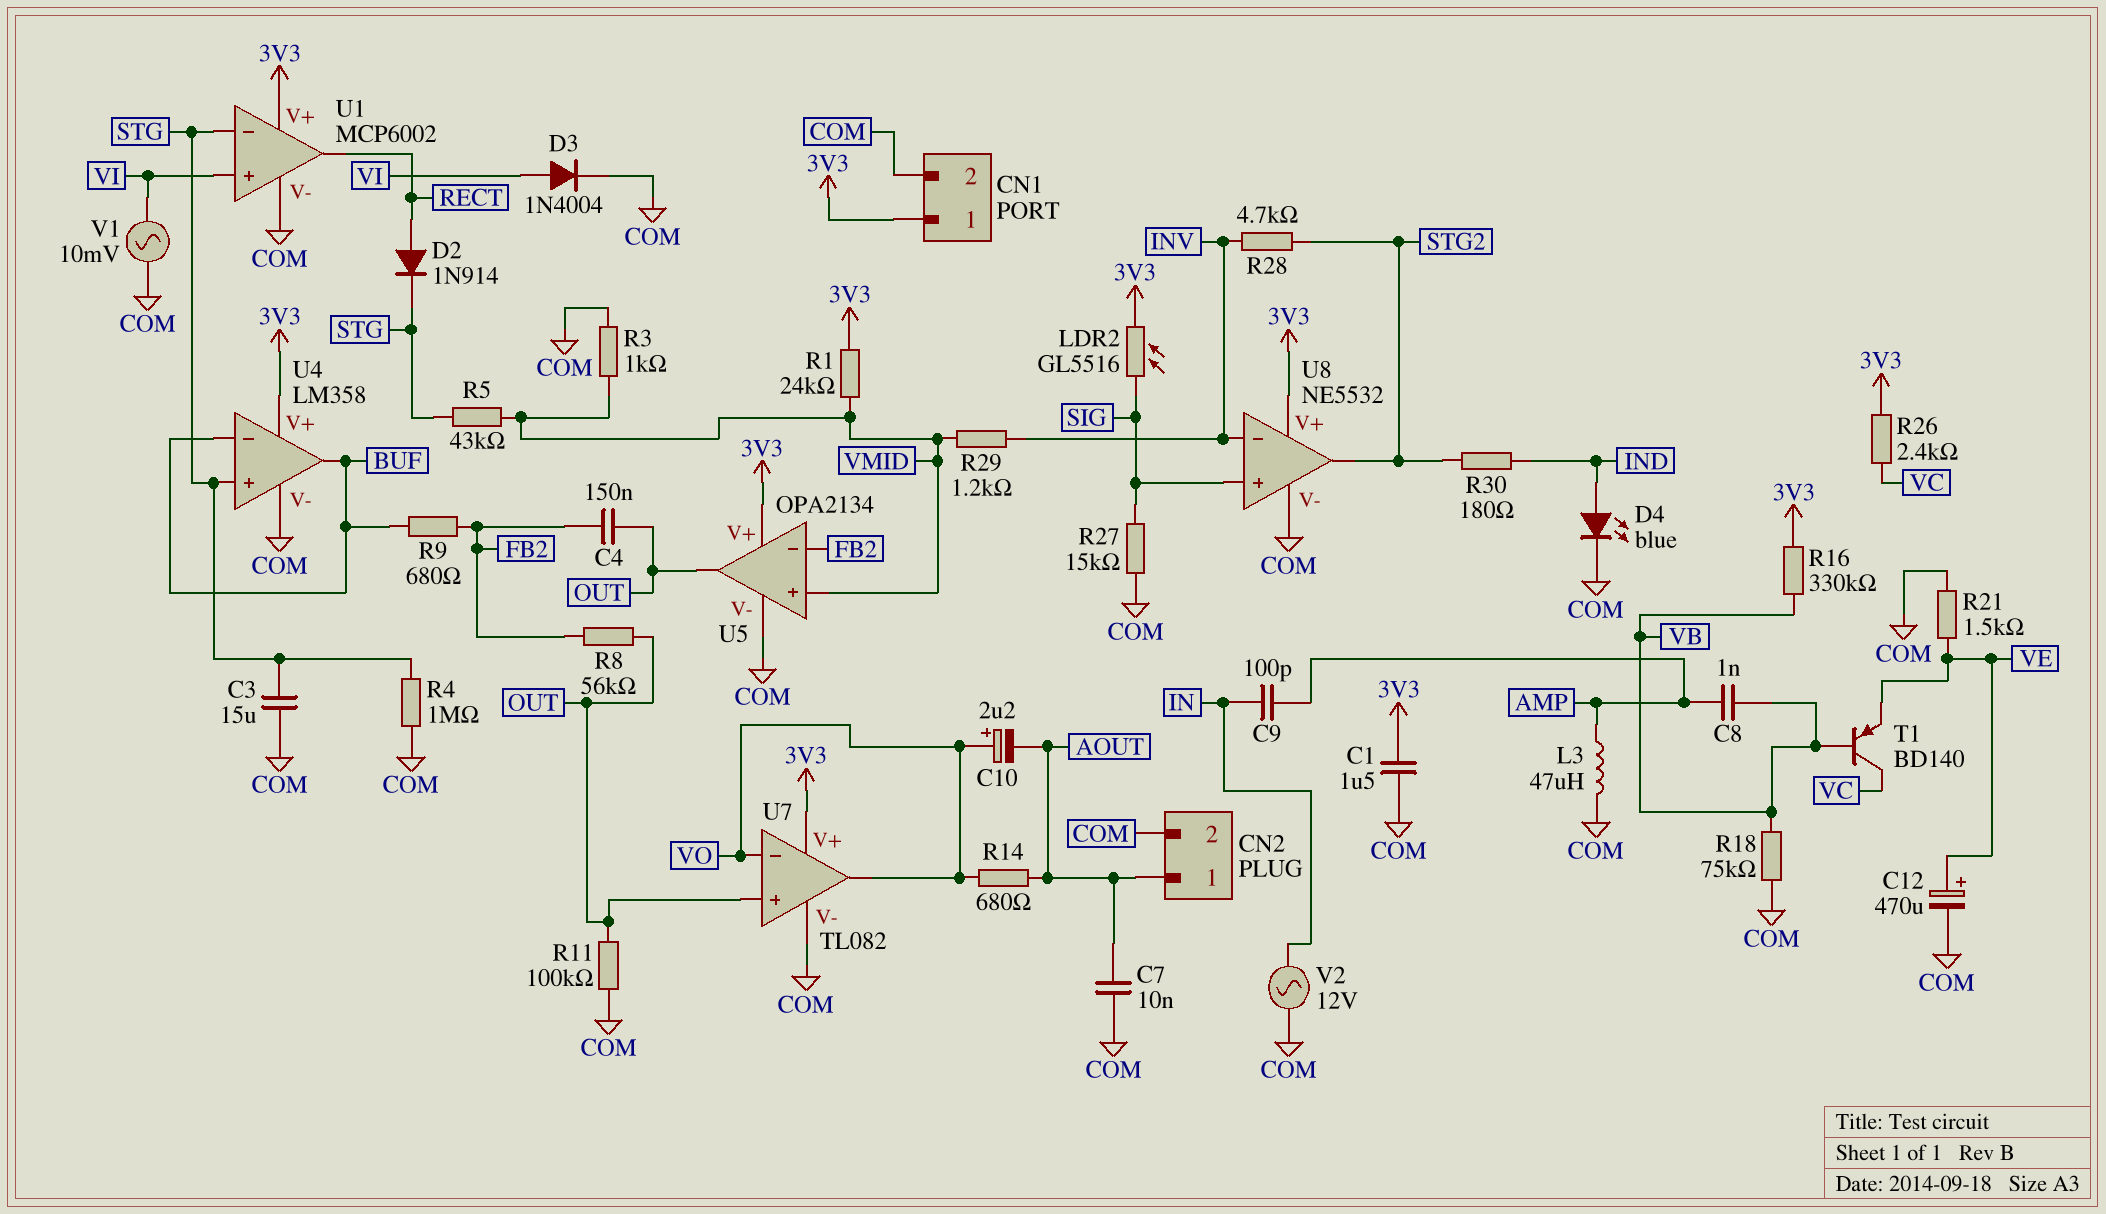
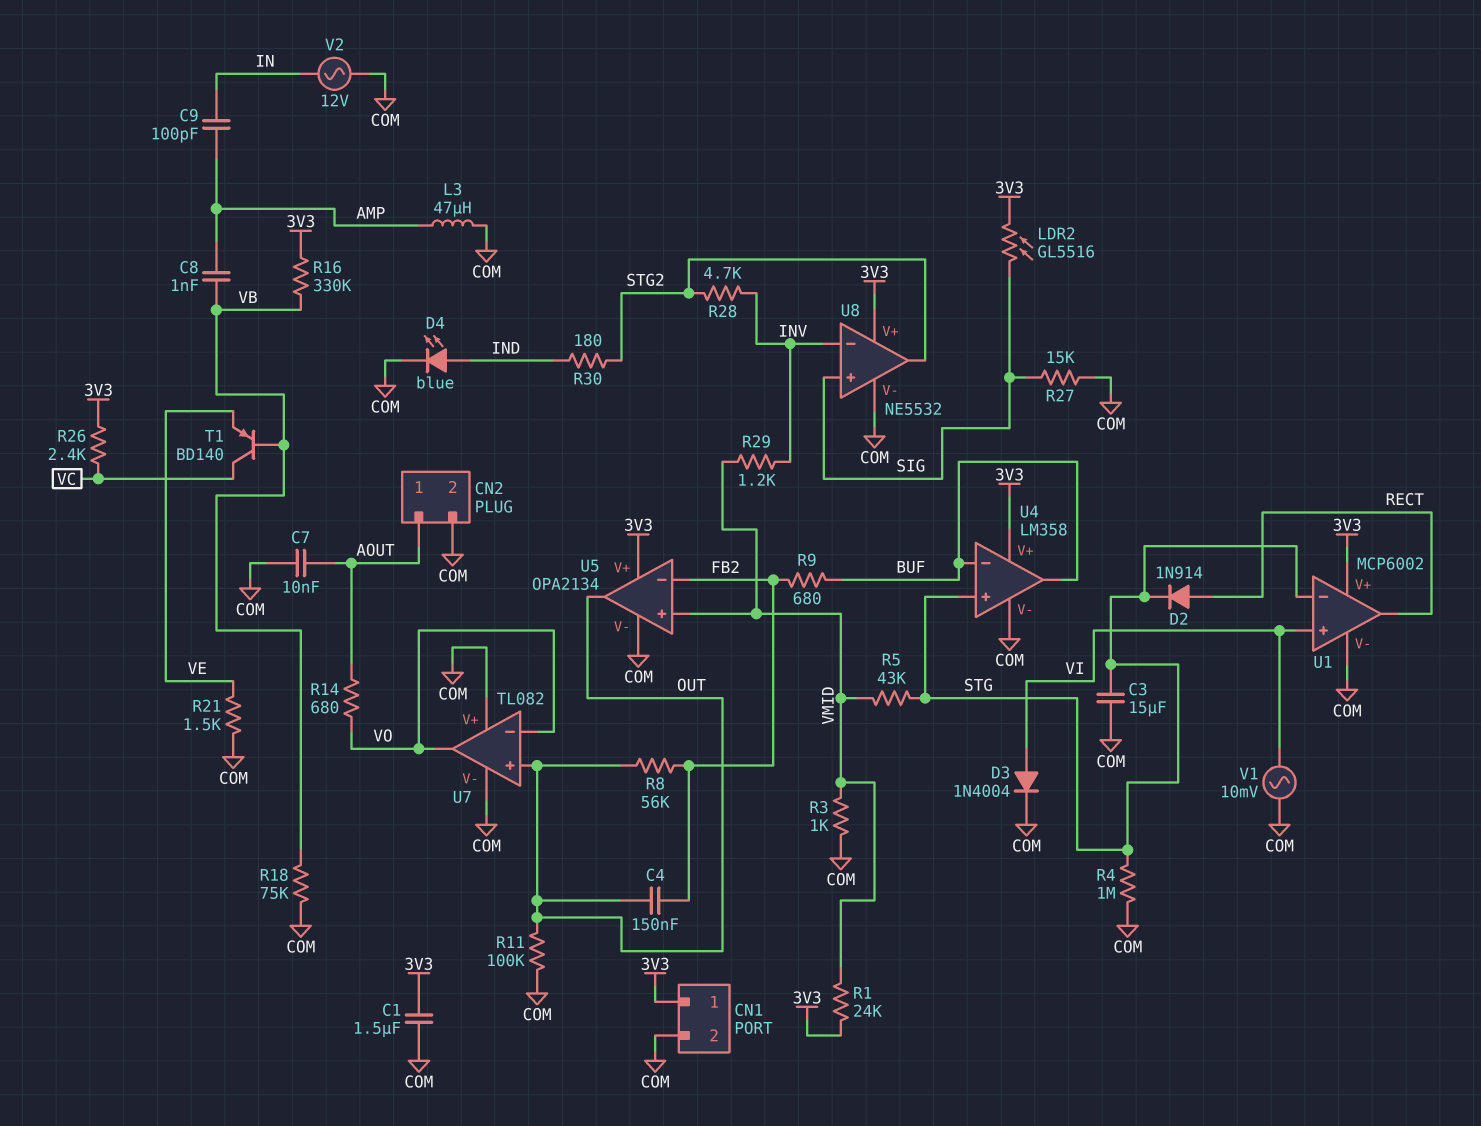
C10: 2.2uF (plus VO, minus AOUT) -> none
C12: 470uF (plus VE, minus COM) -> none
U7 pin V+: 3V3 -> COM

